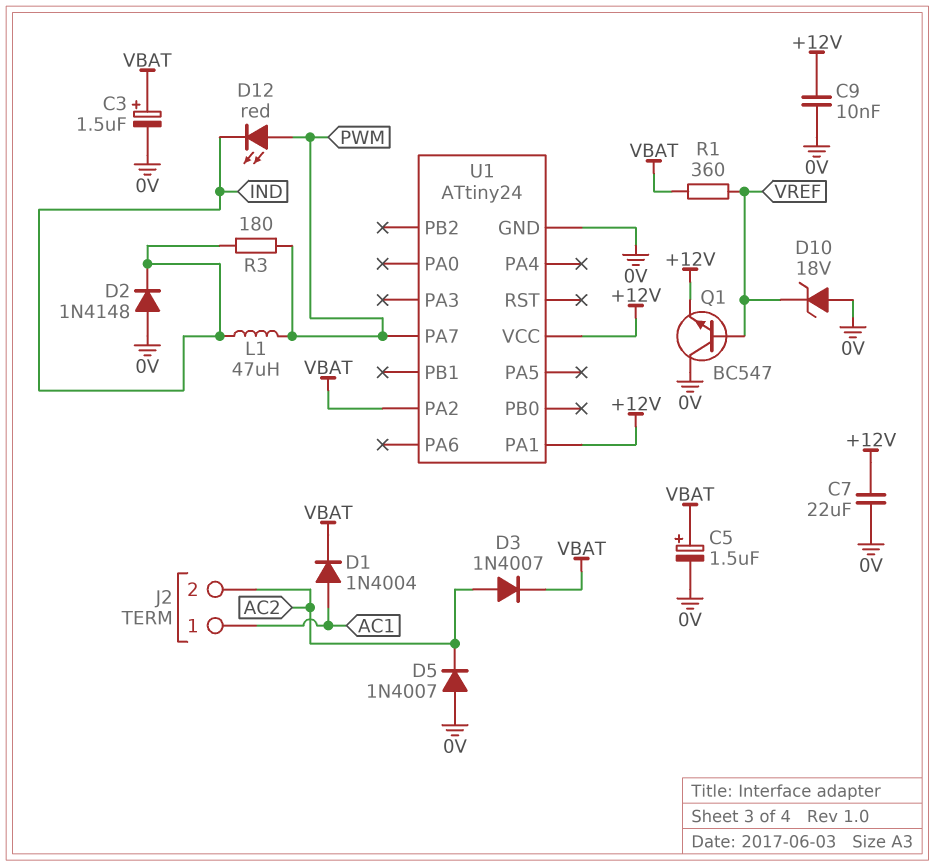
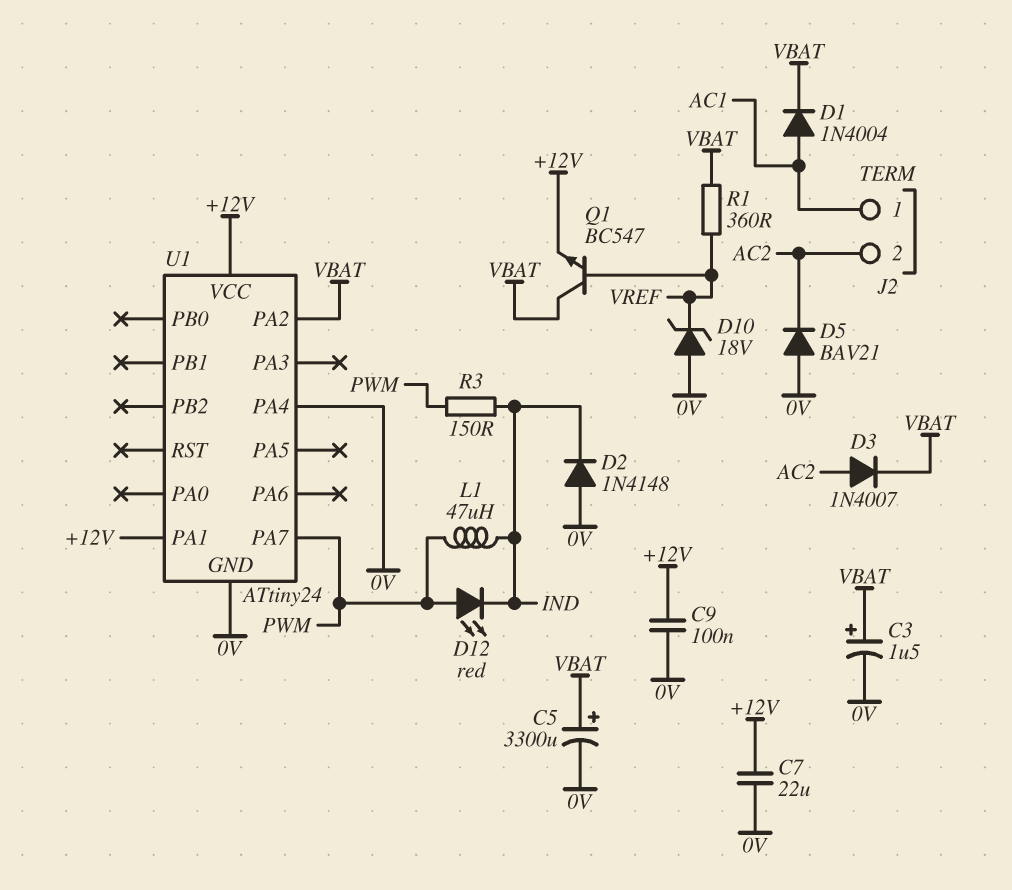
C5: 1.5uF (plus VBAT, minus 0V) -> 3300uF (plus VBAT, minus 0V)
C9: 10nF (+12V, 0V) -> 100nF (+12V, 0V)
D5: diode 1N4007 (A 0V, K AC2) -> diode BAV21 (A 0V, K AC2)
Q1: NPN BC547 (B VREF, C 0V, E +12V) -> NPN BC547 (B VREF, C VBAT, E +12V)
R3: 180 (IND, PWM) -> 150 (IND, PWM)
U1 pin PA4: none -> 0V

